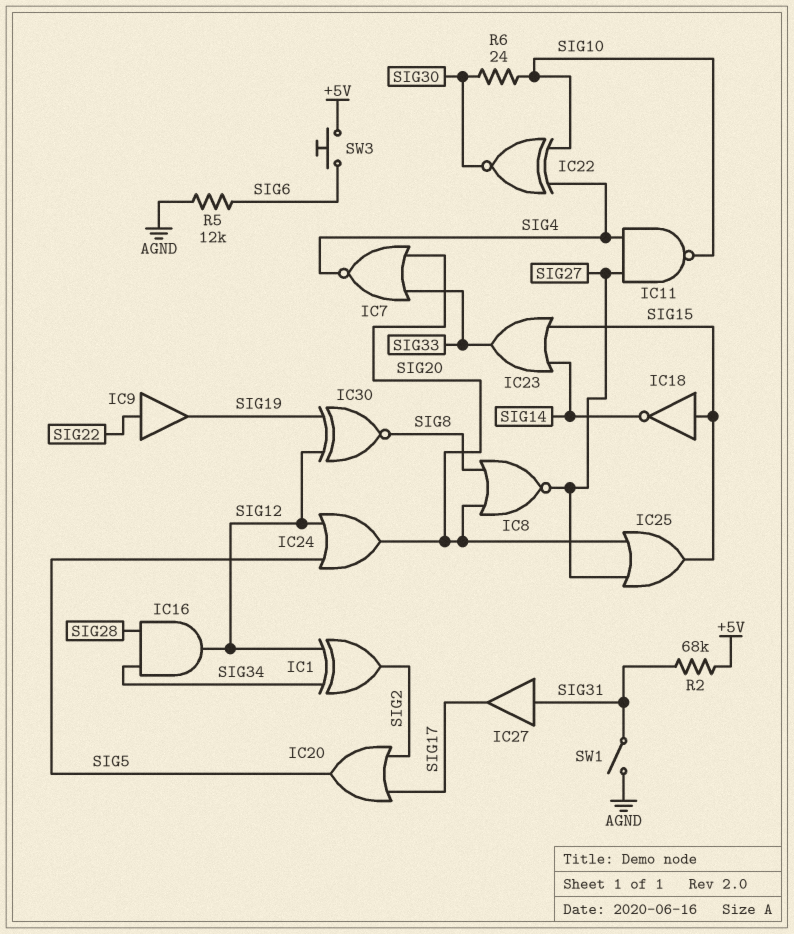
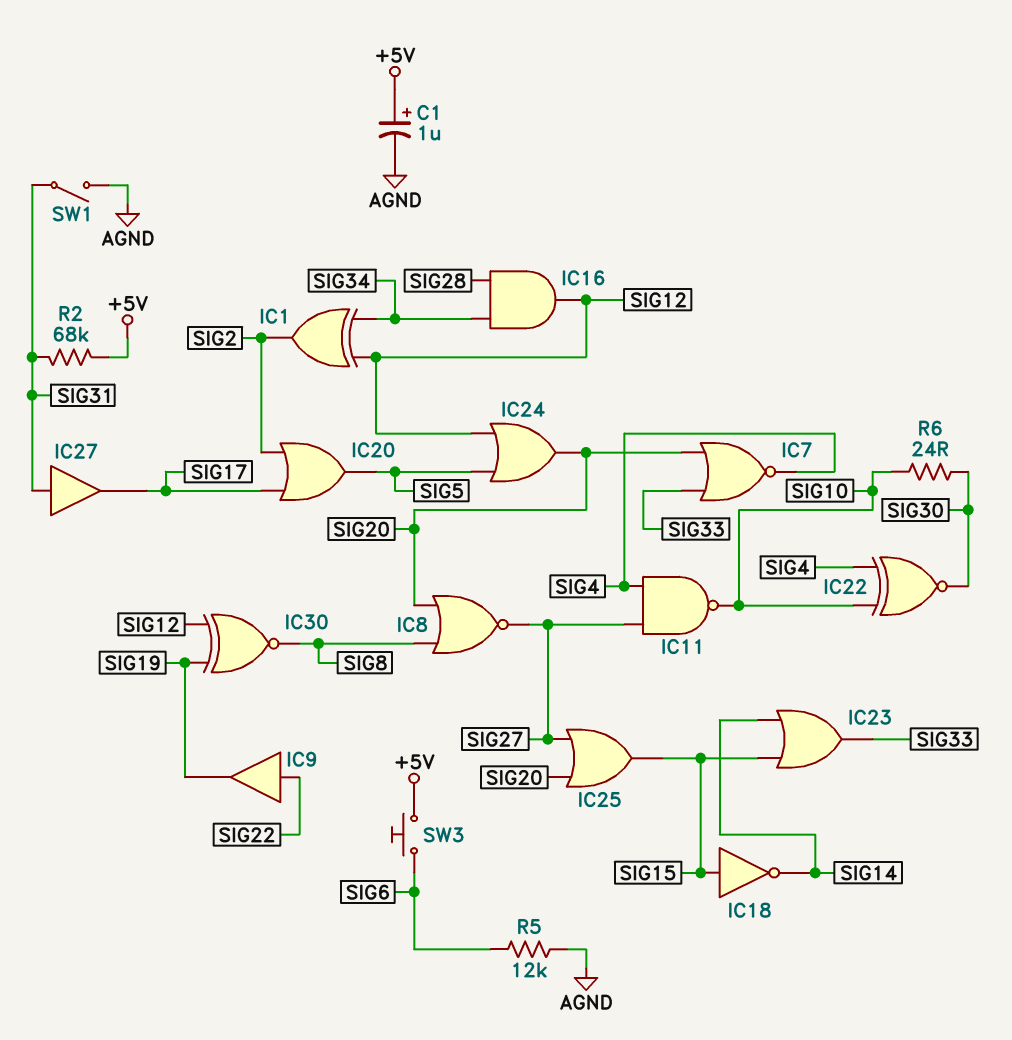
C1: none -> 1uF (plus +5V, minus AGND)

